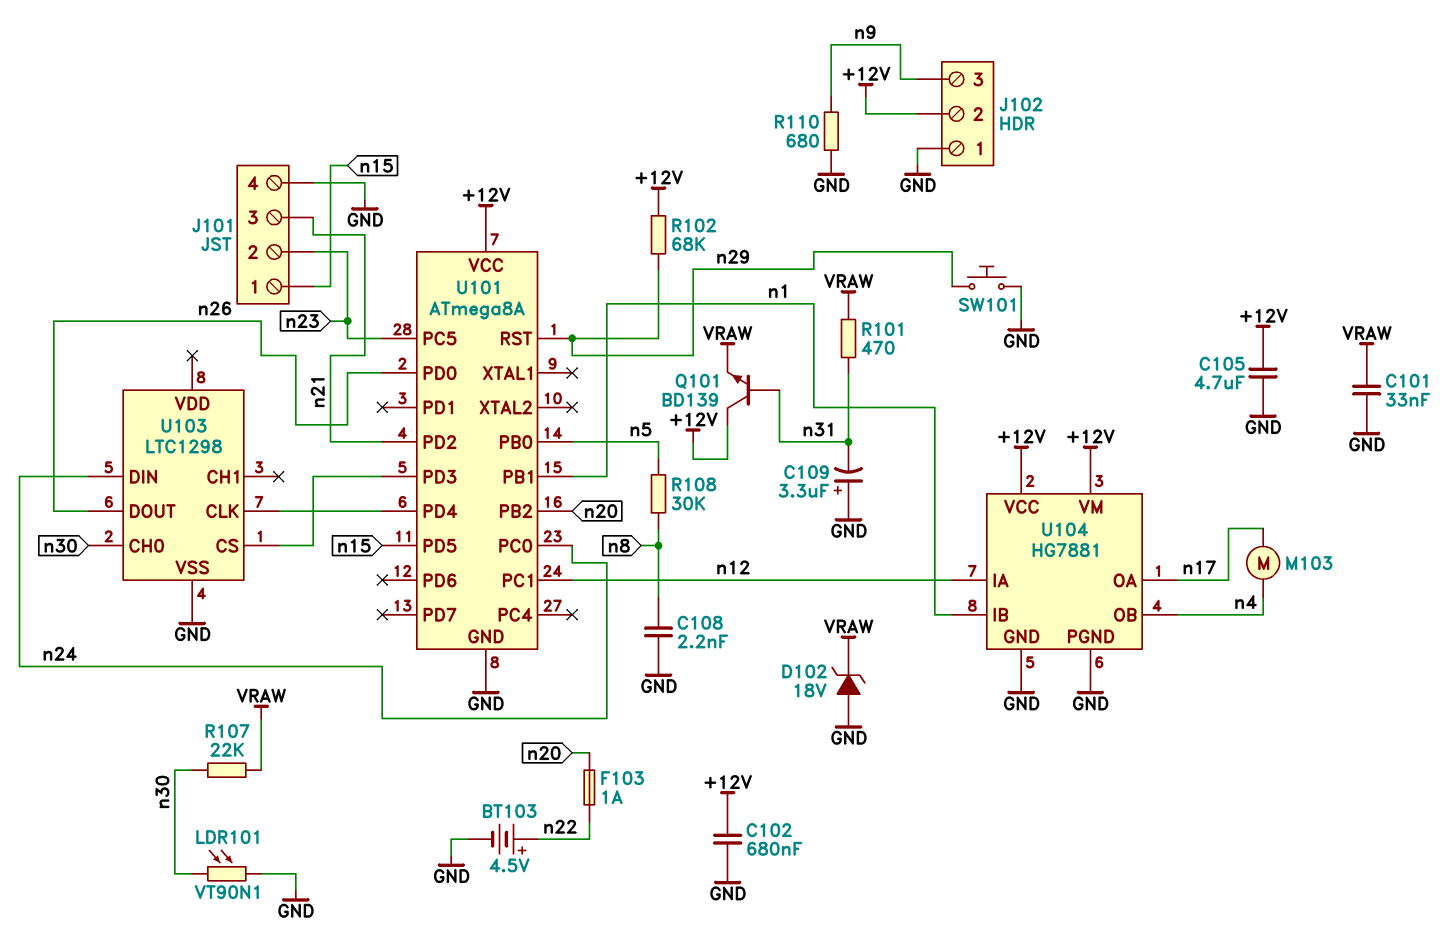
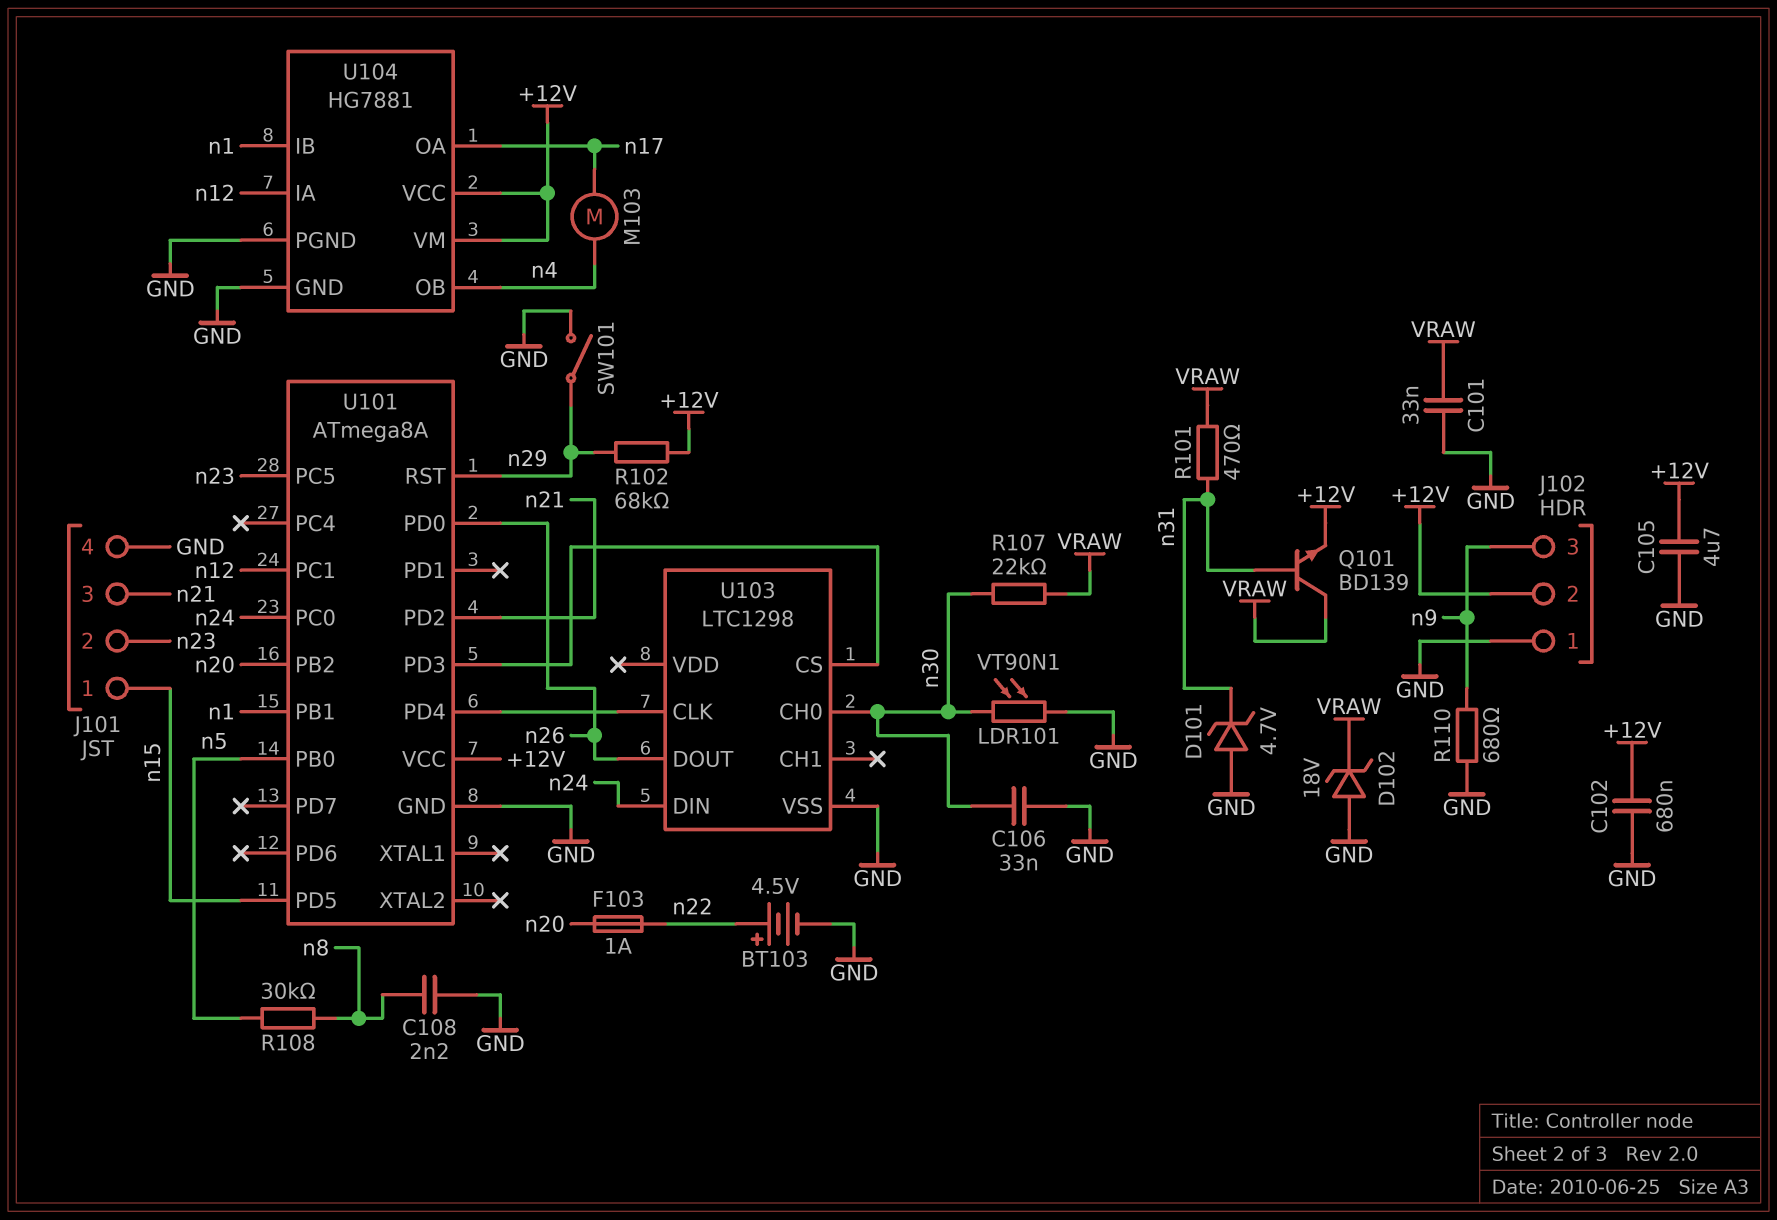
C106: none -> 33nF (GND, n30)
C109: 3.3uF (plus GND, minus n31) -> none
D101: none -> zener 4.7V (A GND, K n31)
Q101: NPN BD139 (B n31, C +12V, E VRAW) -> NPN BD139 (B n31, C VRAW, E +12V)
SW101: button (GND, n29) -> switch (GND, n29)

